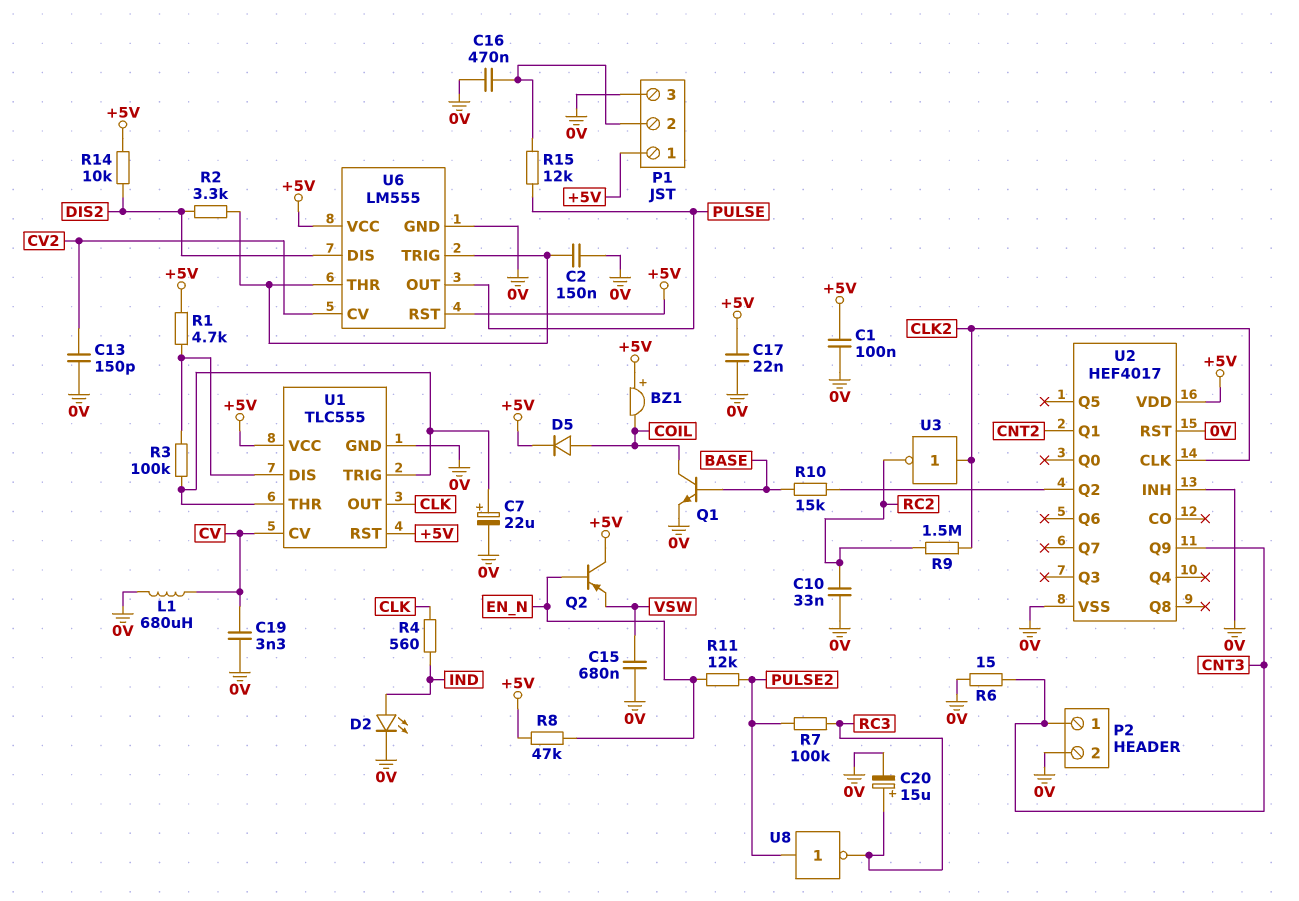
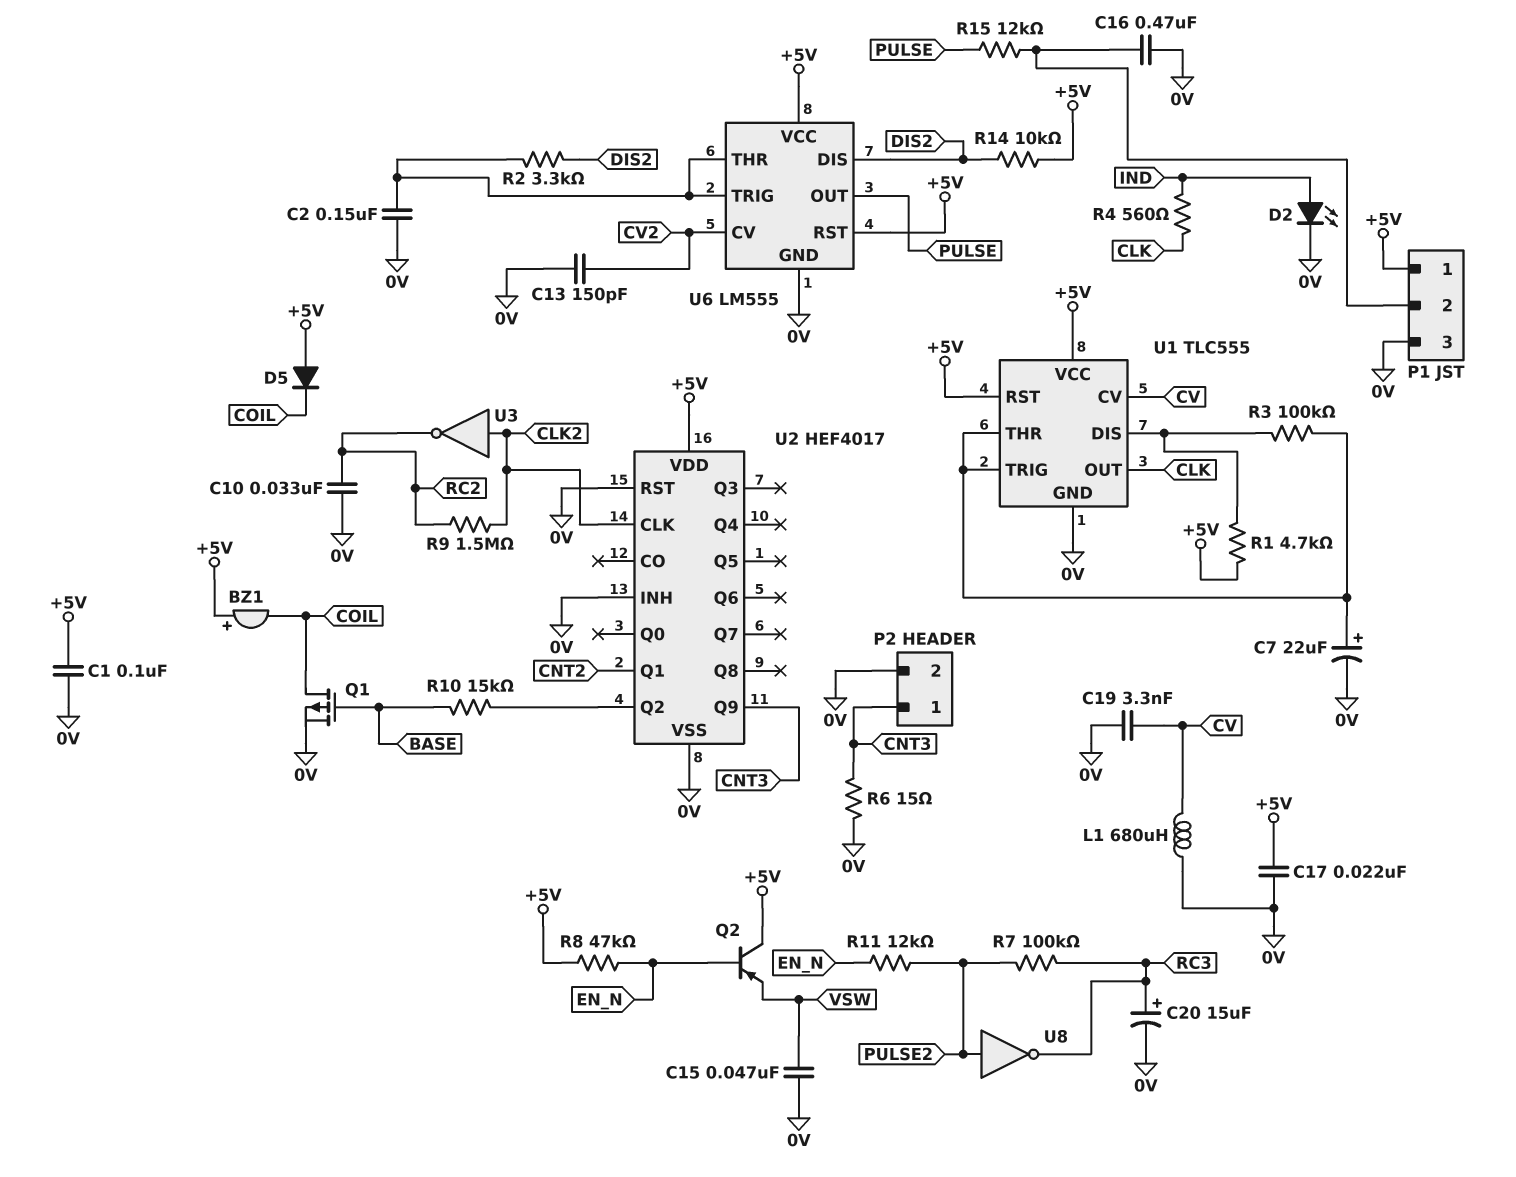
C15: 680nF (0V, VSW) -> 47nF (0V, VSW)
D5: diode (A COIL, K +5V) -> diode (A +5V, K COIL)
Q1: NPN (B BASE, C COIL, E 0V) -> PMOS (G BASE, D COIL, S 0V)

